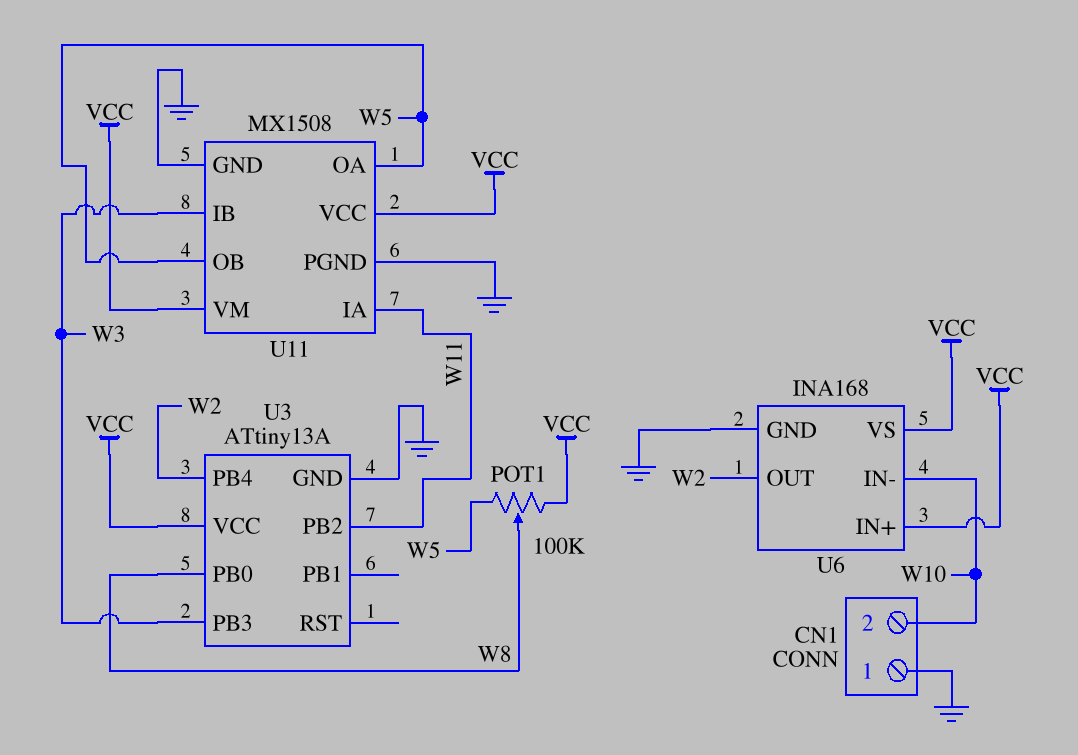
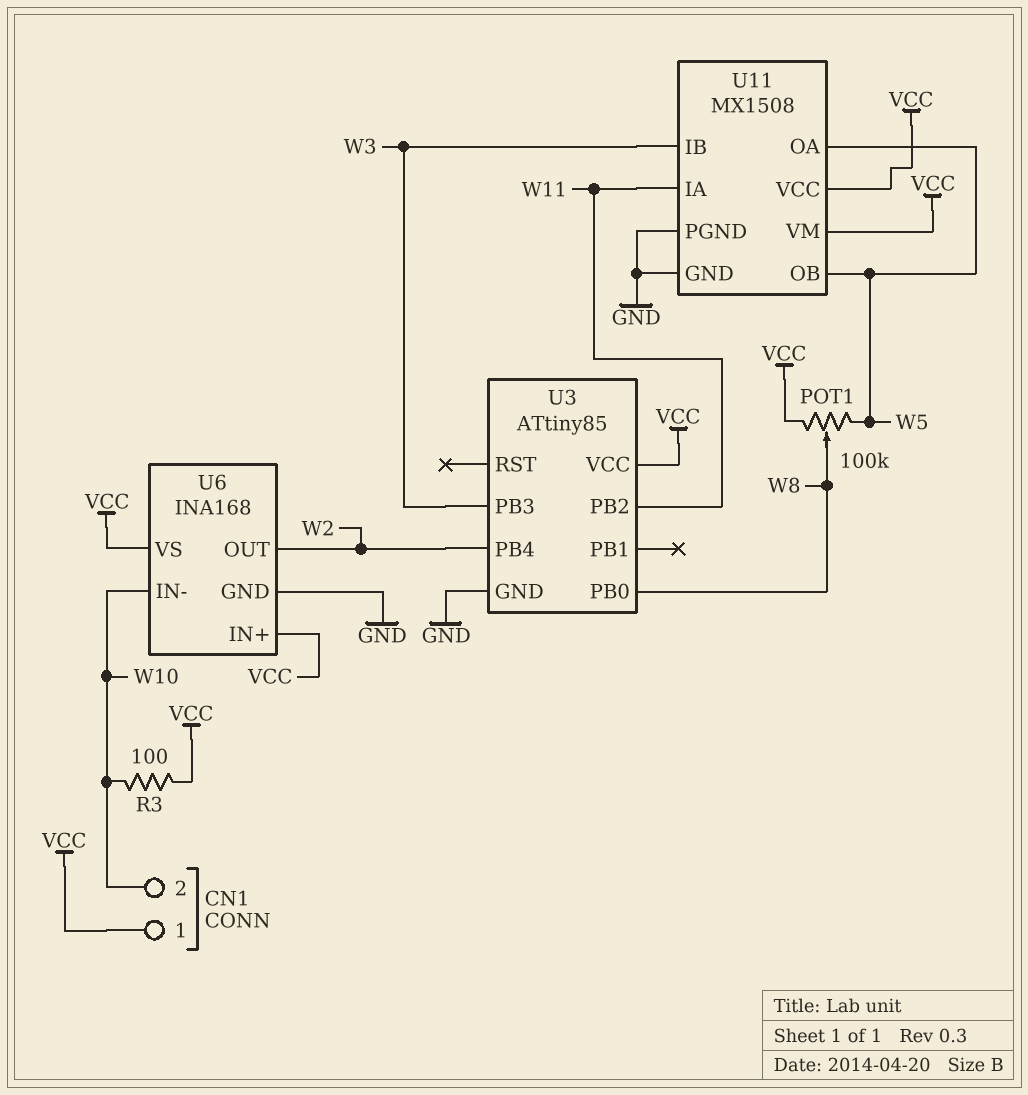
CN1 pin 1: GND -> VCC
R3: none -> 100 (VCC, W10)
U3: ATtiny13A -> ATtiny85

